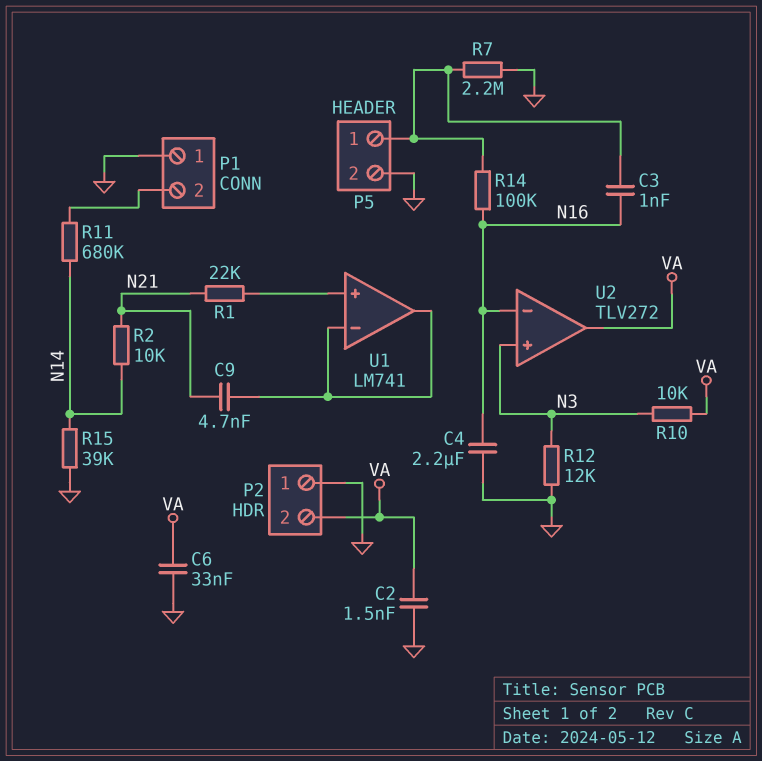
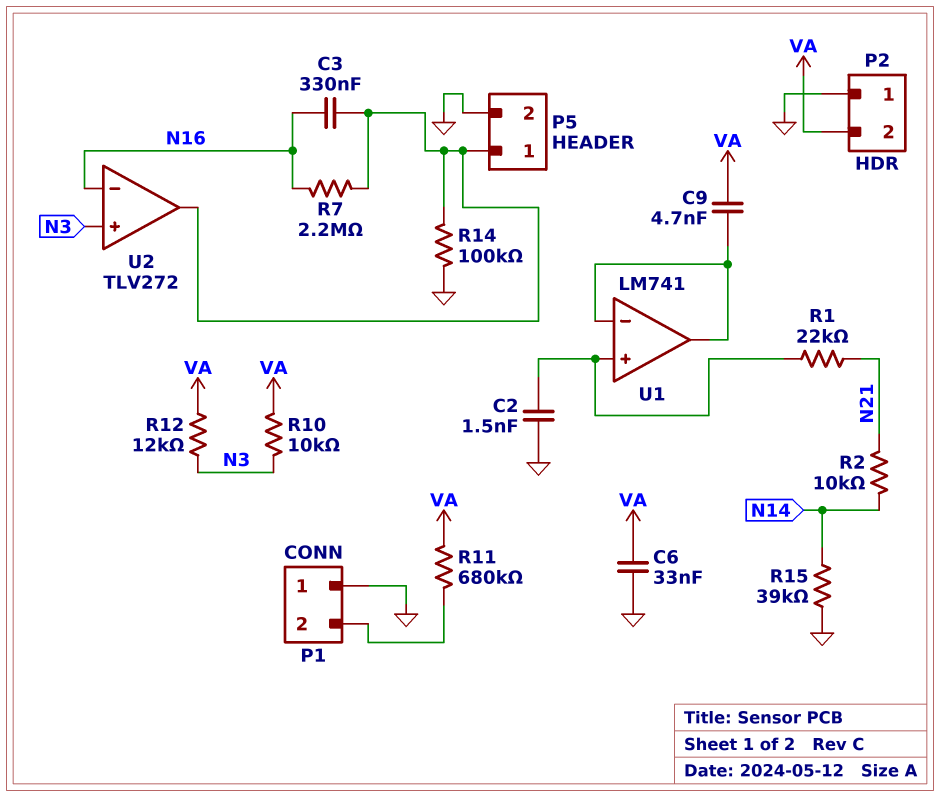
C2: 1.5nF (GND, VA) -> 1.5nF (GND, U1/in+)
C3: 1nF (N16, P5/1) -> 330nF (N16, P5/1)
C4: 2.2uF (GND, N16) -> none
C9: 4.7nF (N21, U1/in-) -> 4.7nF (U1/in-, VA)
R7: 2.2M (GND, P5/1) -> 2.2M (N16, P5/1)
R11: 680k (N14, P1/2) -> 680k (P1/2, VA)
R12: 12k (GND, N3) -> 12k (N3, VA)
R14: 100k (N16, P5/1) -> 100k (GND, P5/1)
U2 pin out: VA -> P5/1

